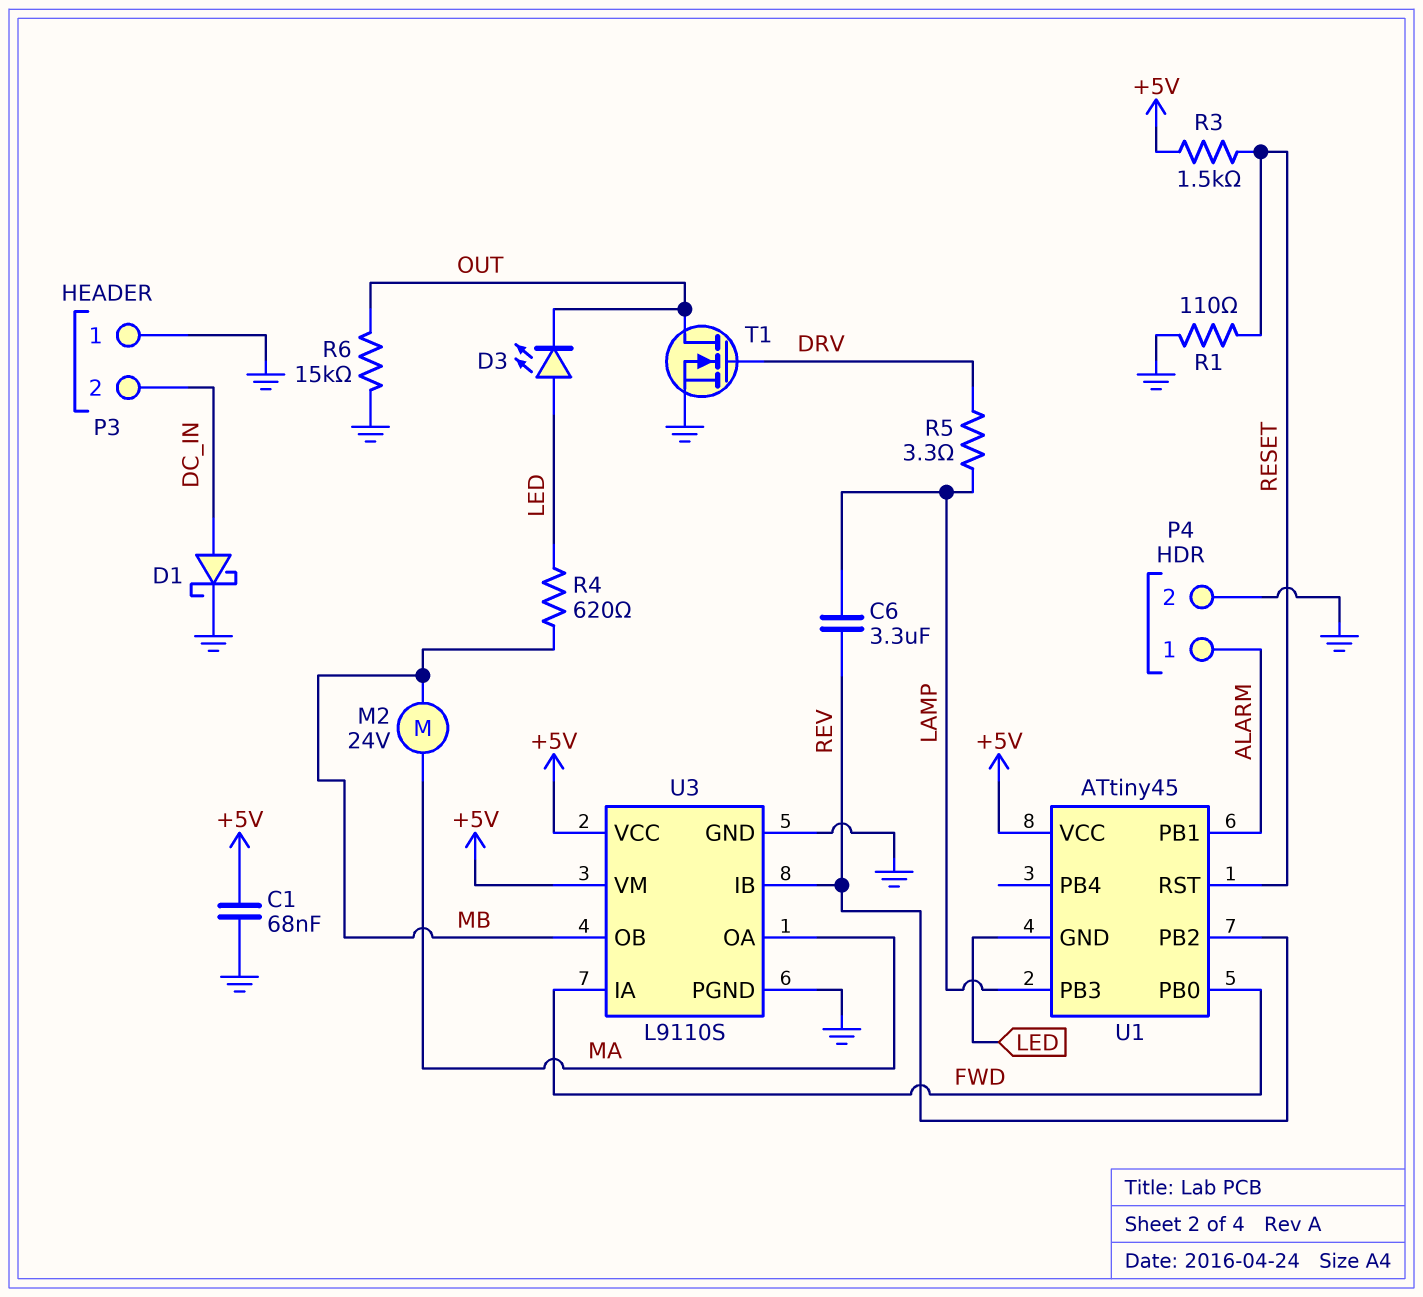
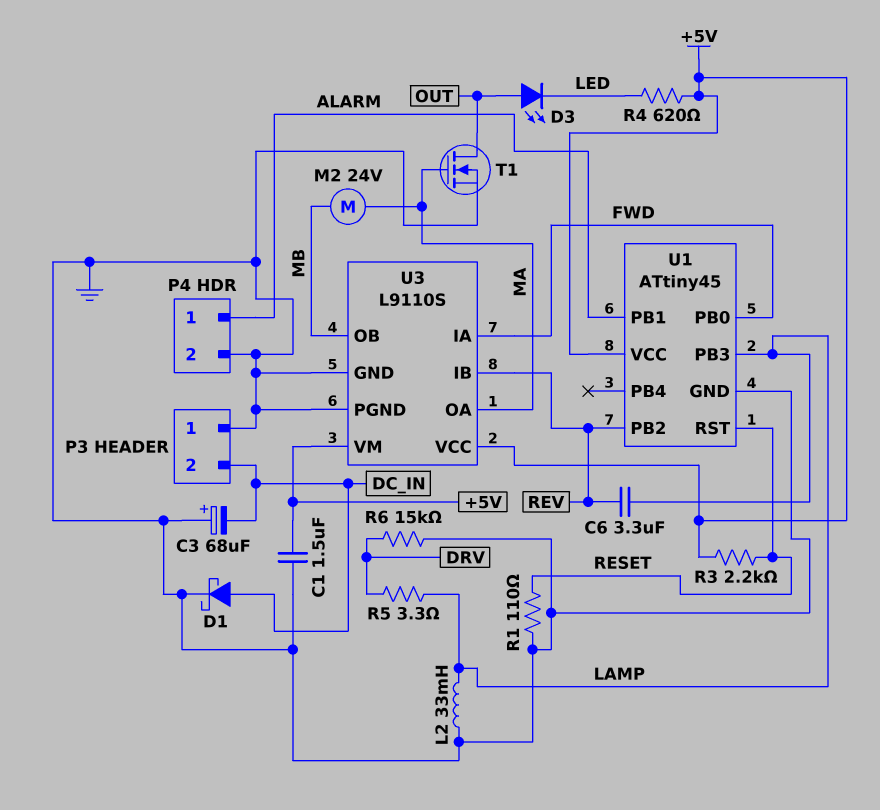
C1: 68nF (+5V, GND) -> 1.5uF (+5V, GND)
C3: none -> 68uF (plus GND, minus DC_IN)
D3: LED (A LED, K OUT) -> LED (A OUT, K LED)
L2: none -> 33mH (GND, LAMP)
R3: 1.5k (+5V, RESET) -> 2.2k (+5V, RESET)
R4: 620 (LED, MB) -> 620 (+5V, LED)
R6: 15k (GND, OUT) -> 15k (DRV, GND)
T1: NMOS (G DRV, D OUT, S GND) -> NMOS (G MA, D OUT, S GND)
U1 pin GND: LED -> GND

